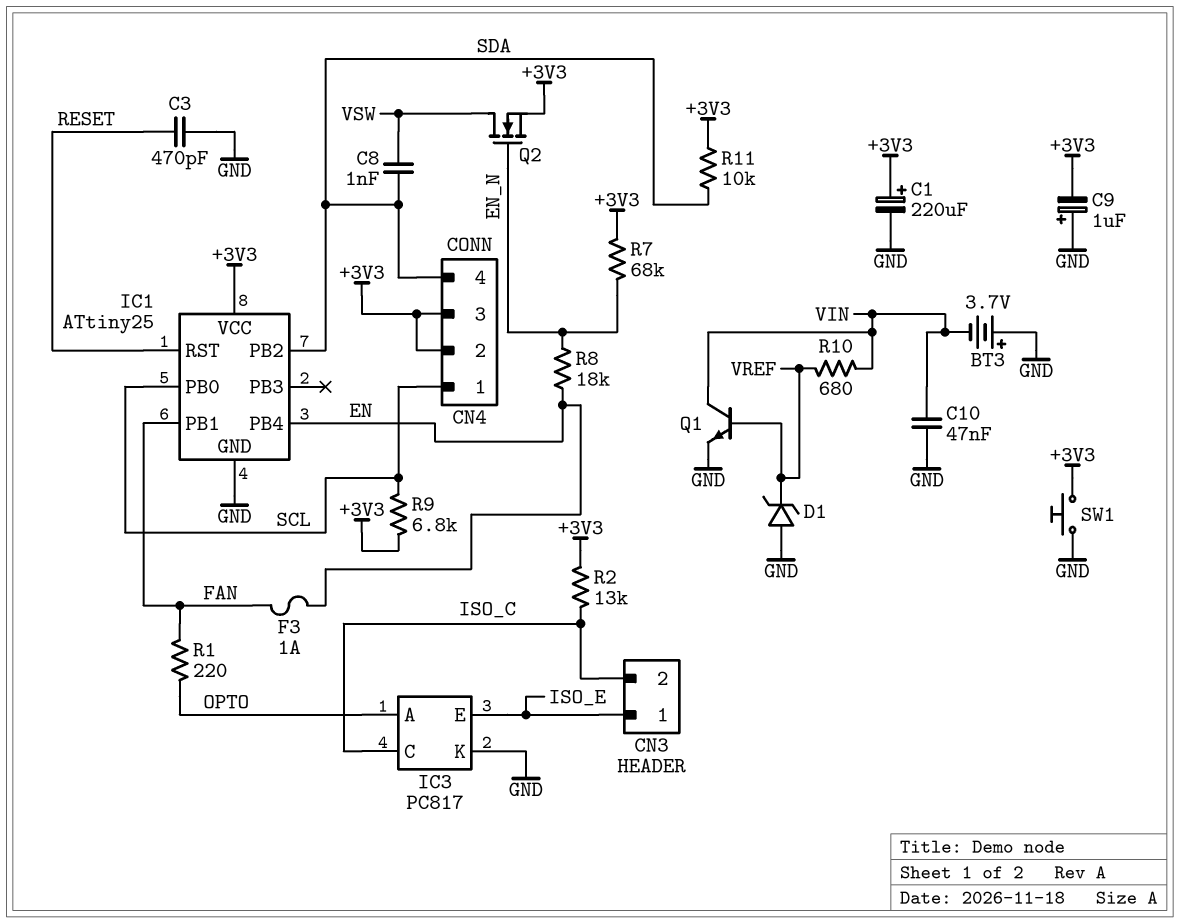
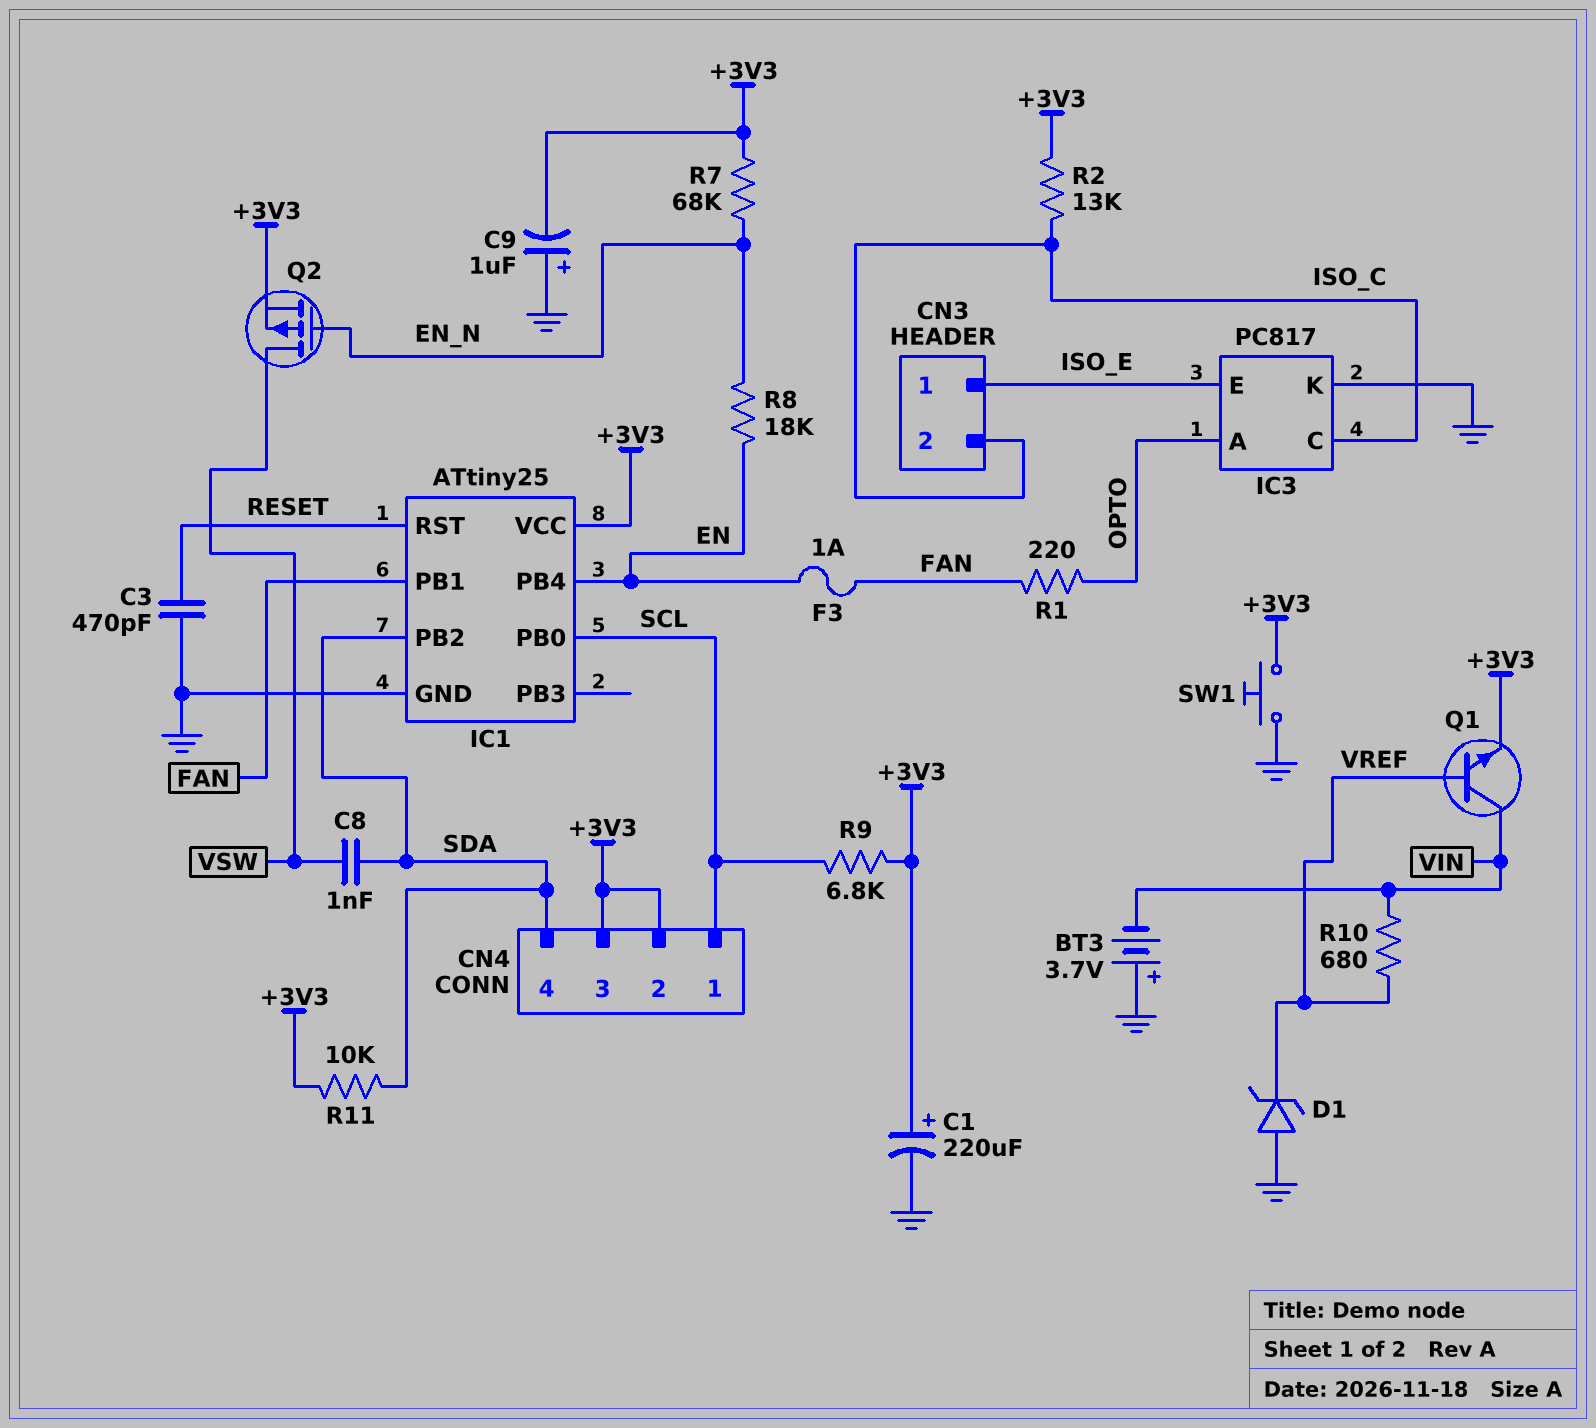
C10: 47nF (GND, VIN) -> none
Q1: NPN (B VREF, C VIN, E GND) -> NPN (B VREF, C VIN, E +3V3)
Q2: NMOS (G EN_N, D VSW, S +3V3) -> PMOS (G EN_N, D VSW, S +3V3)

